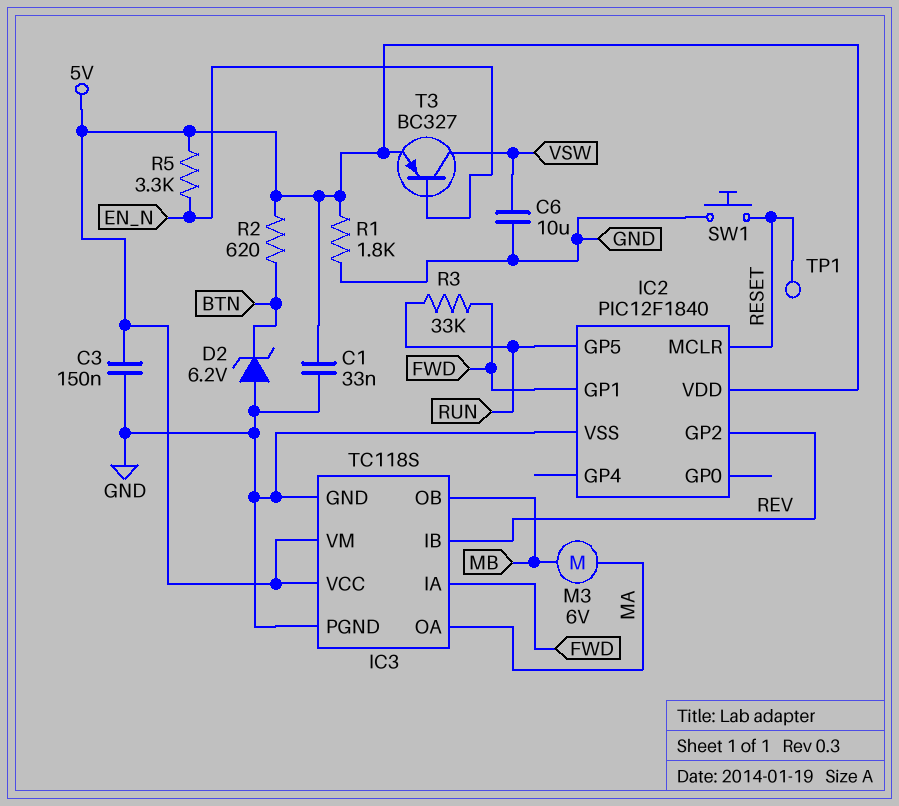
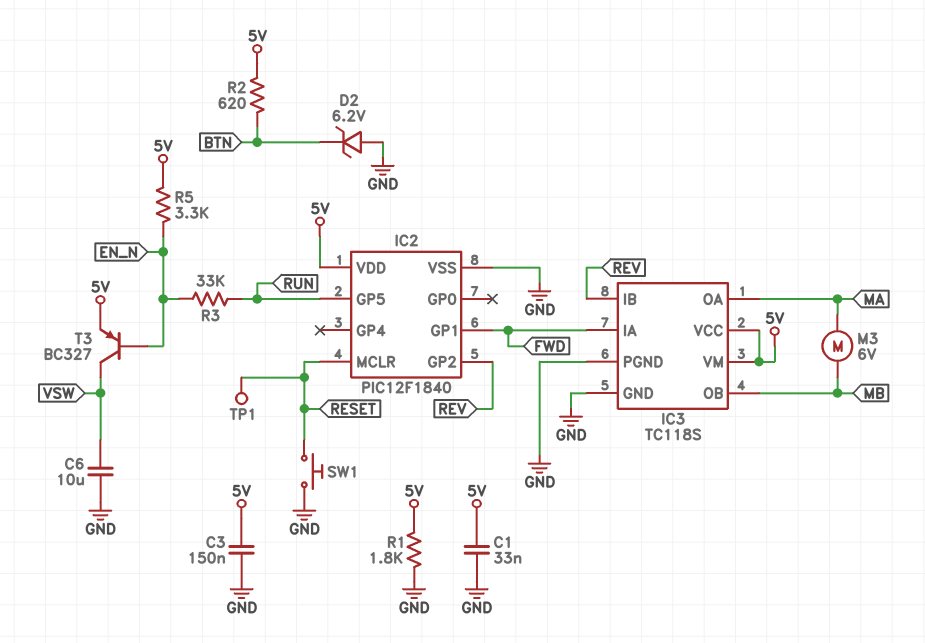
R3: 33k (FWD, RUN) -> 33k (EN_N, RUN)

